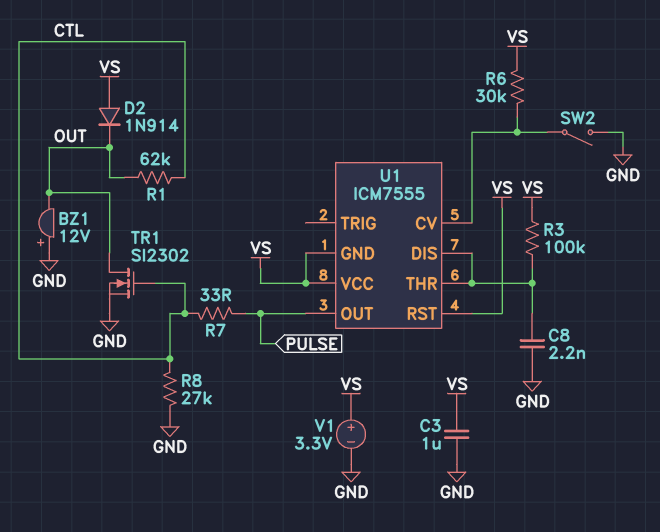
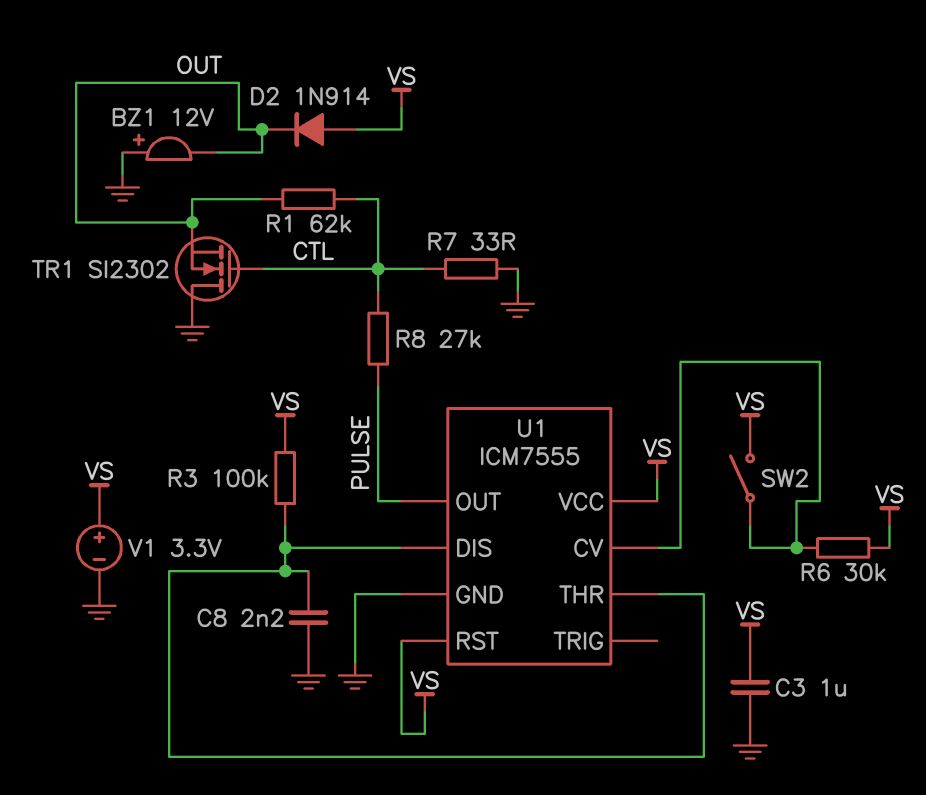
R7: 33 (CTL, PULSE) -> 33 (CTL, GND)
R8: 27k (CTL, GND) -> 27k (CTL, PULSE)
SW2: switch (GND, U1/CV) -> switch (U1/CV, VS)
TR1: NMOS SI2302 (G CTL, D OUT, S GND) -> NMOS SI2302 (G CTL, D GND, S OUT)
U1 pin GND: VS -> GND

